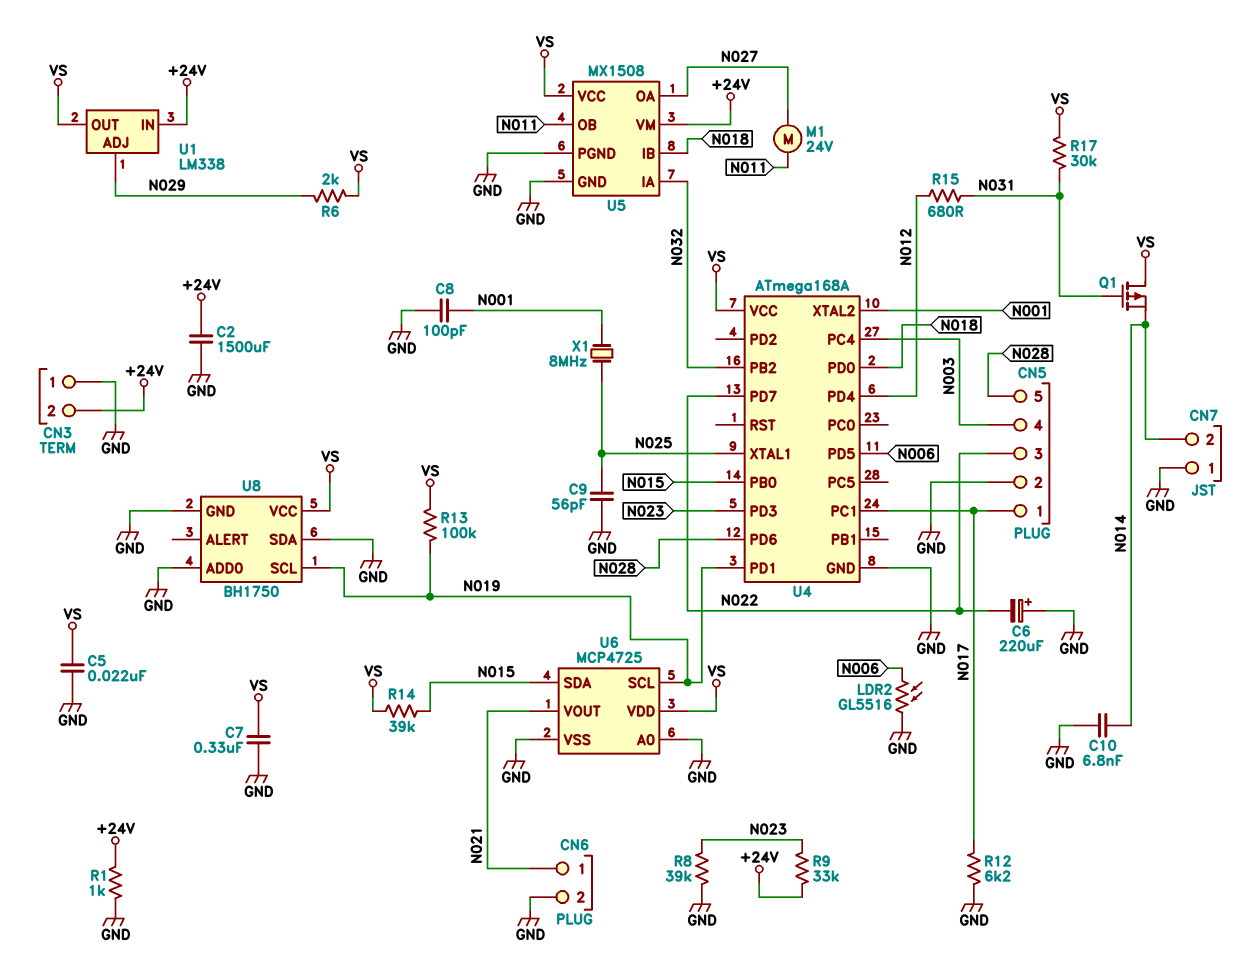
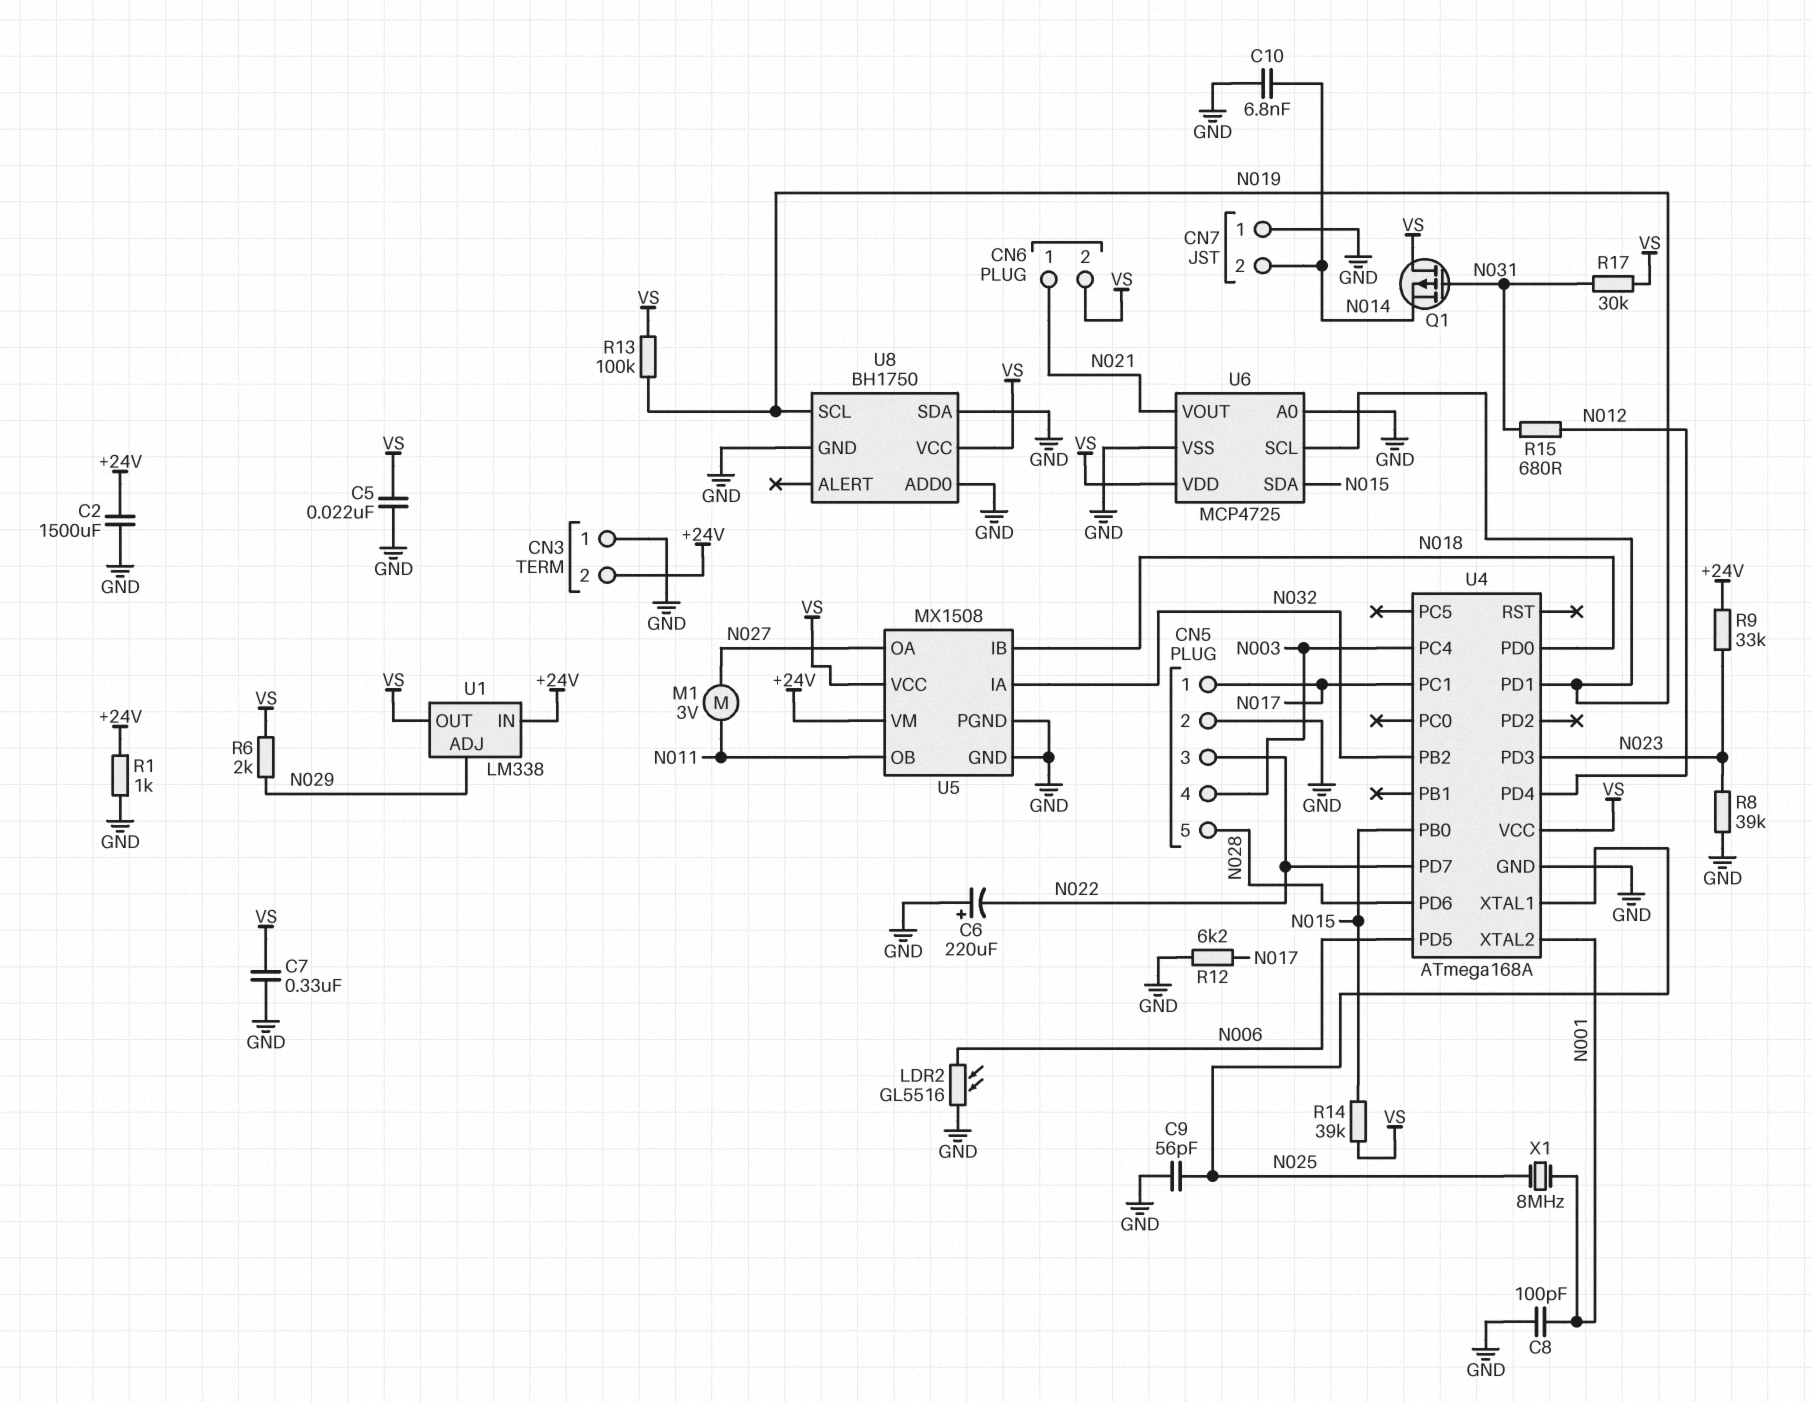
CN6 pin 2: GND -> VS
M1: motor 24V (N011, N027) -> motor 3V (N011, N027)

